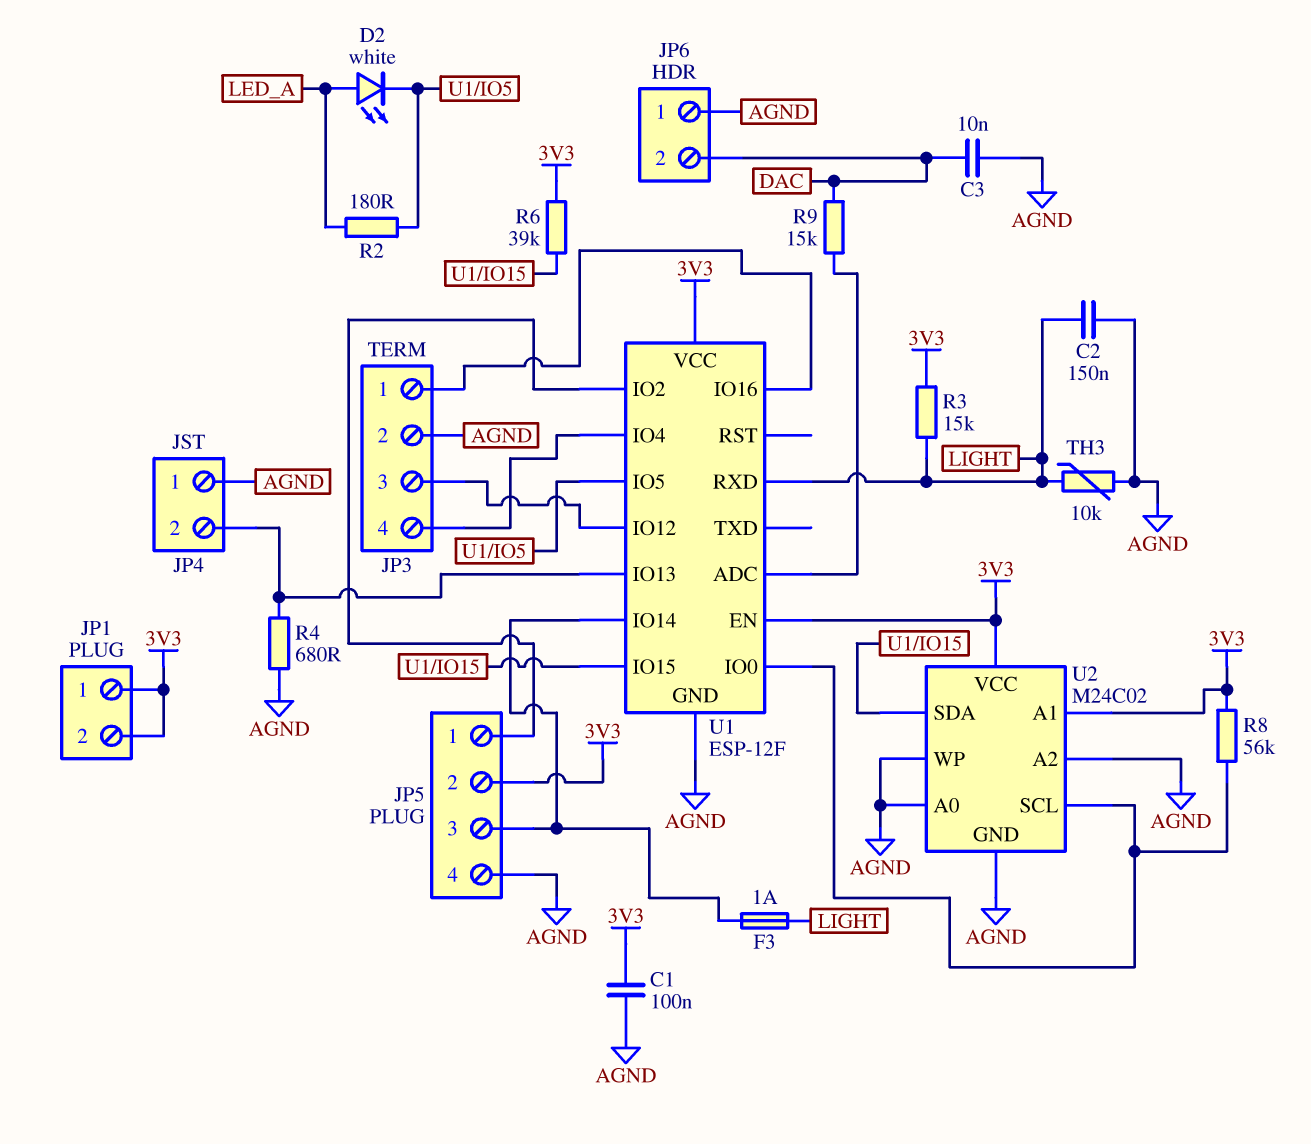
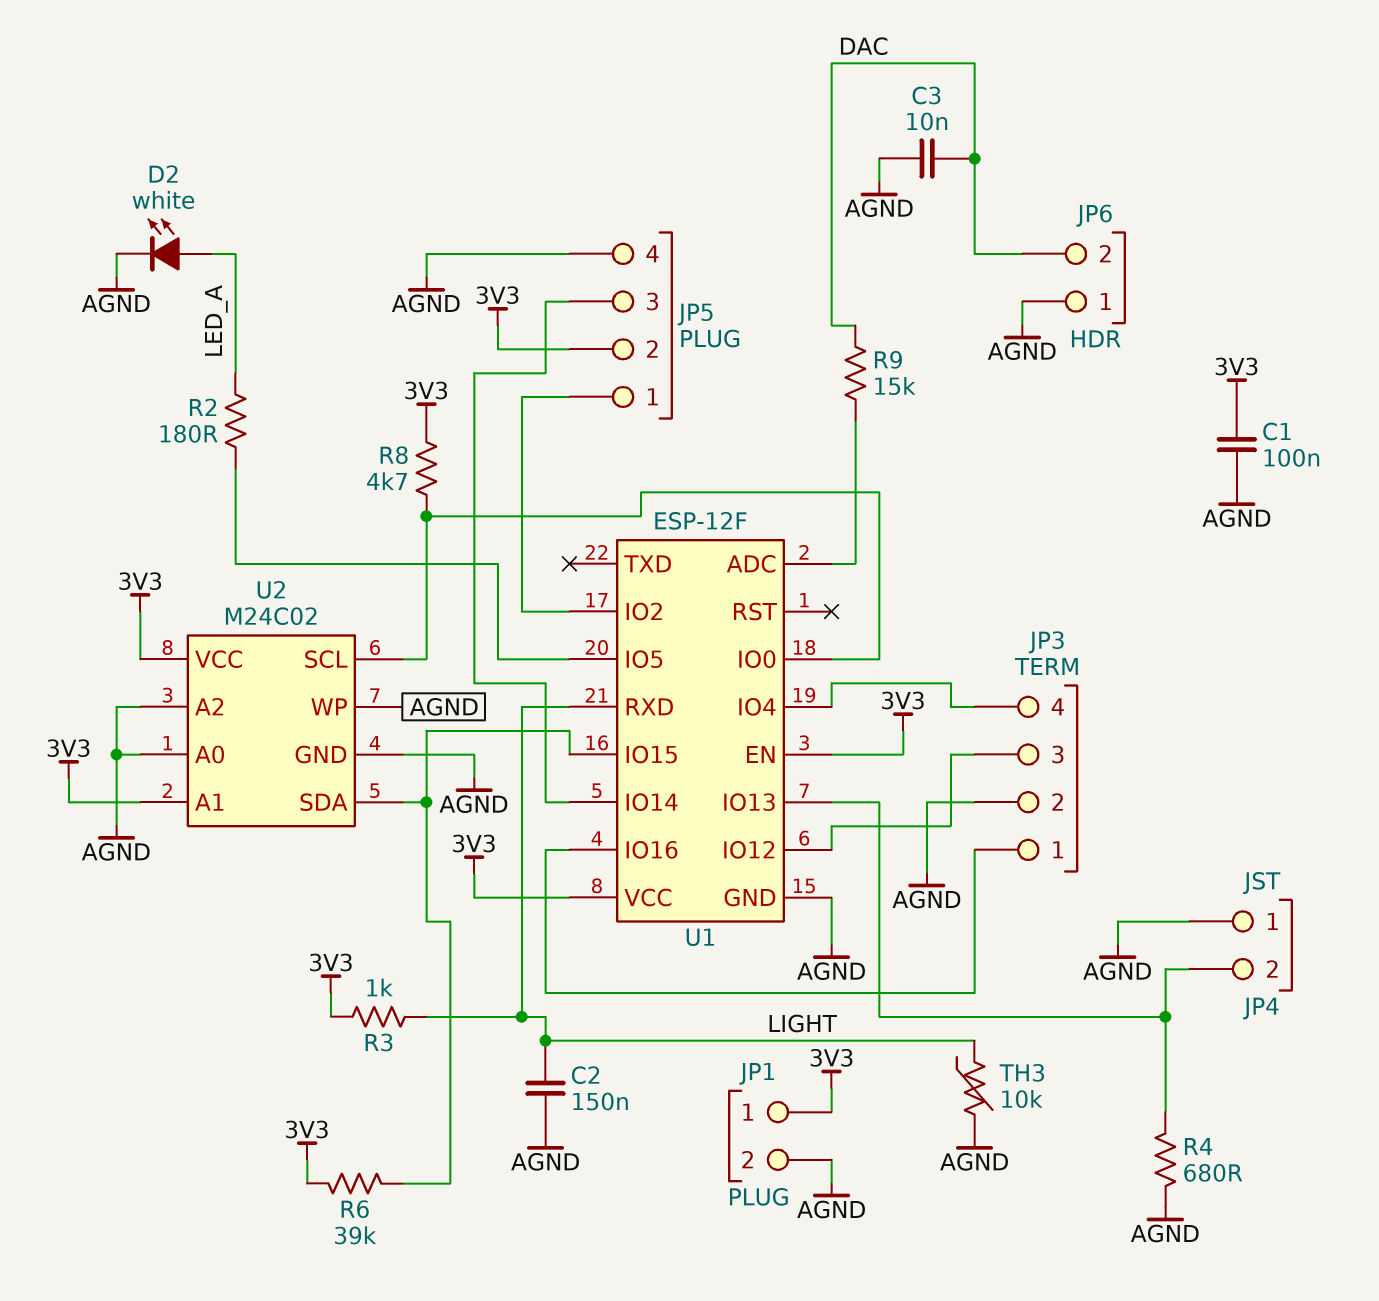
D2: LED white (A LED_A, K U1/IO5) -> LED white (A LED_A, K AGND)
F3: 1A (JP5/3, LIGHT) -> none
JP1 pin 2: 3V3 -> AGND
R3: 15k (3V3, LIGHT) -> 1k (3V3, LIGHT)
R8: 56k (3V3, U1/IO0) -> 4.7k (3V3, U1/IO0)

